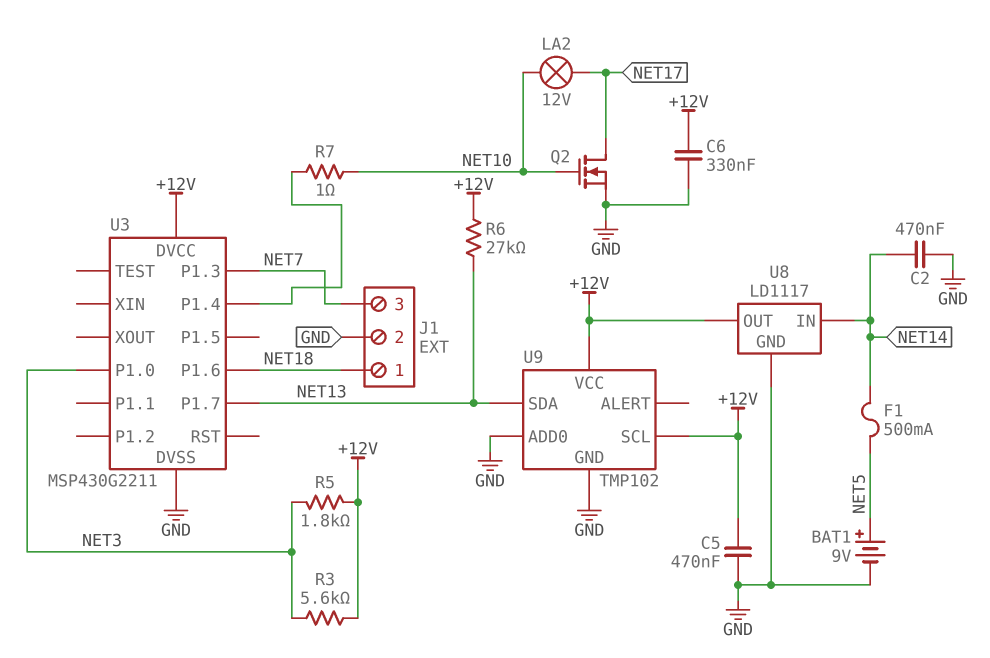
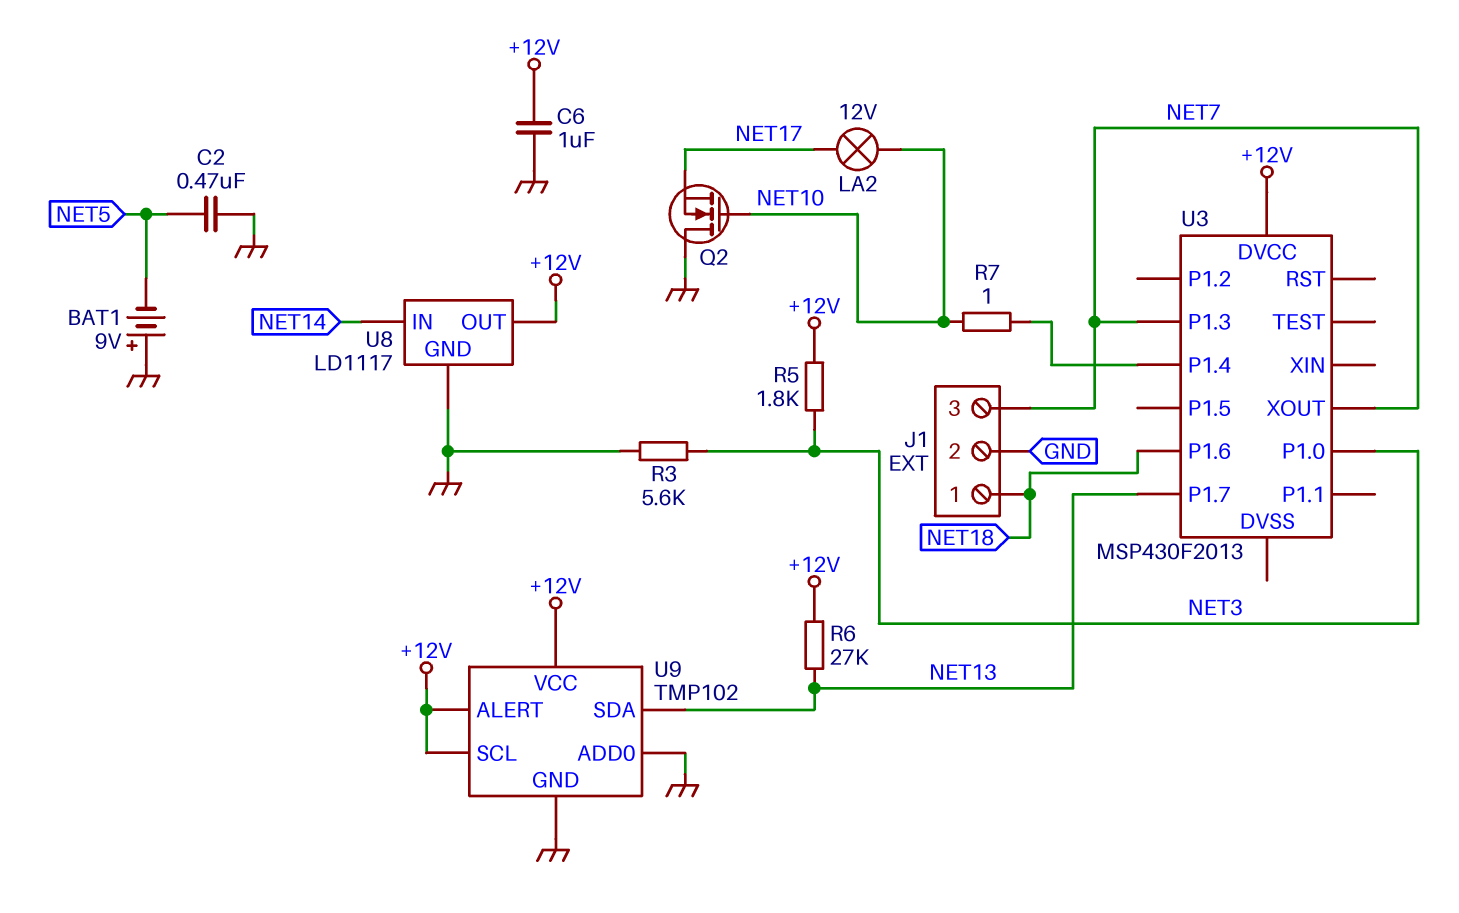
BAT1: 9V (plus NET5, minus GND) -> 9V (plus GND, minus NET5)
C2: 470nF (GND, NET14) -> 470nF (GND, NET5)
C5: 470nF (+12V, GND) -> none
C6: 330nF (+12V, GND) -> 1uF (+12V, GND)
F1: 500mA (NET5, NET14) -> none
Q2: NMOS (G NET10, D NET17, S GND) -> NMOS (G NET10, D GND, S NET17)
R3: 5.6k (+12V, NET3) -> 5.6k (GND, NET3)
U3: MSP430G2211 -> MSP430F2013
U3 pin DVSS: GND -> none
U3 pin XOUT: none -> NET7
U9 pin ALERT: none -> +12V

